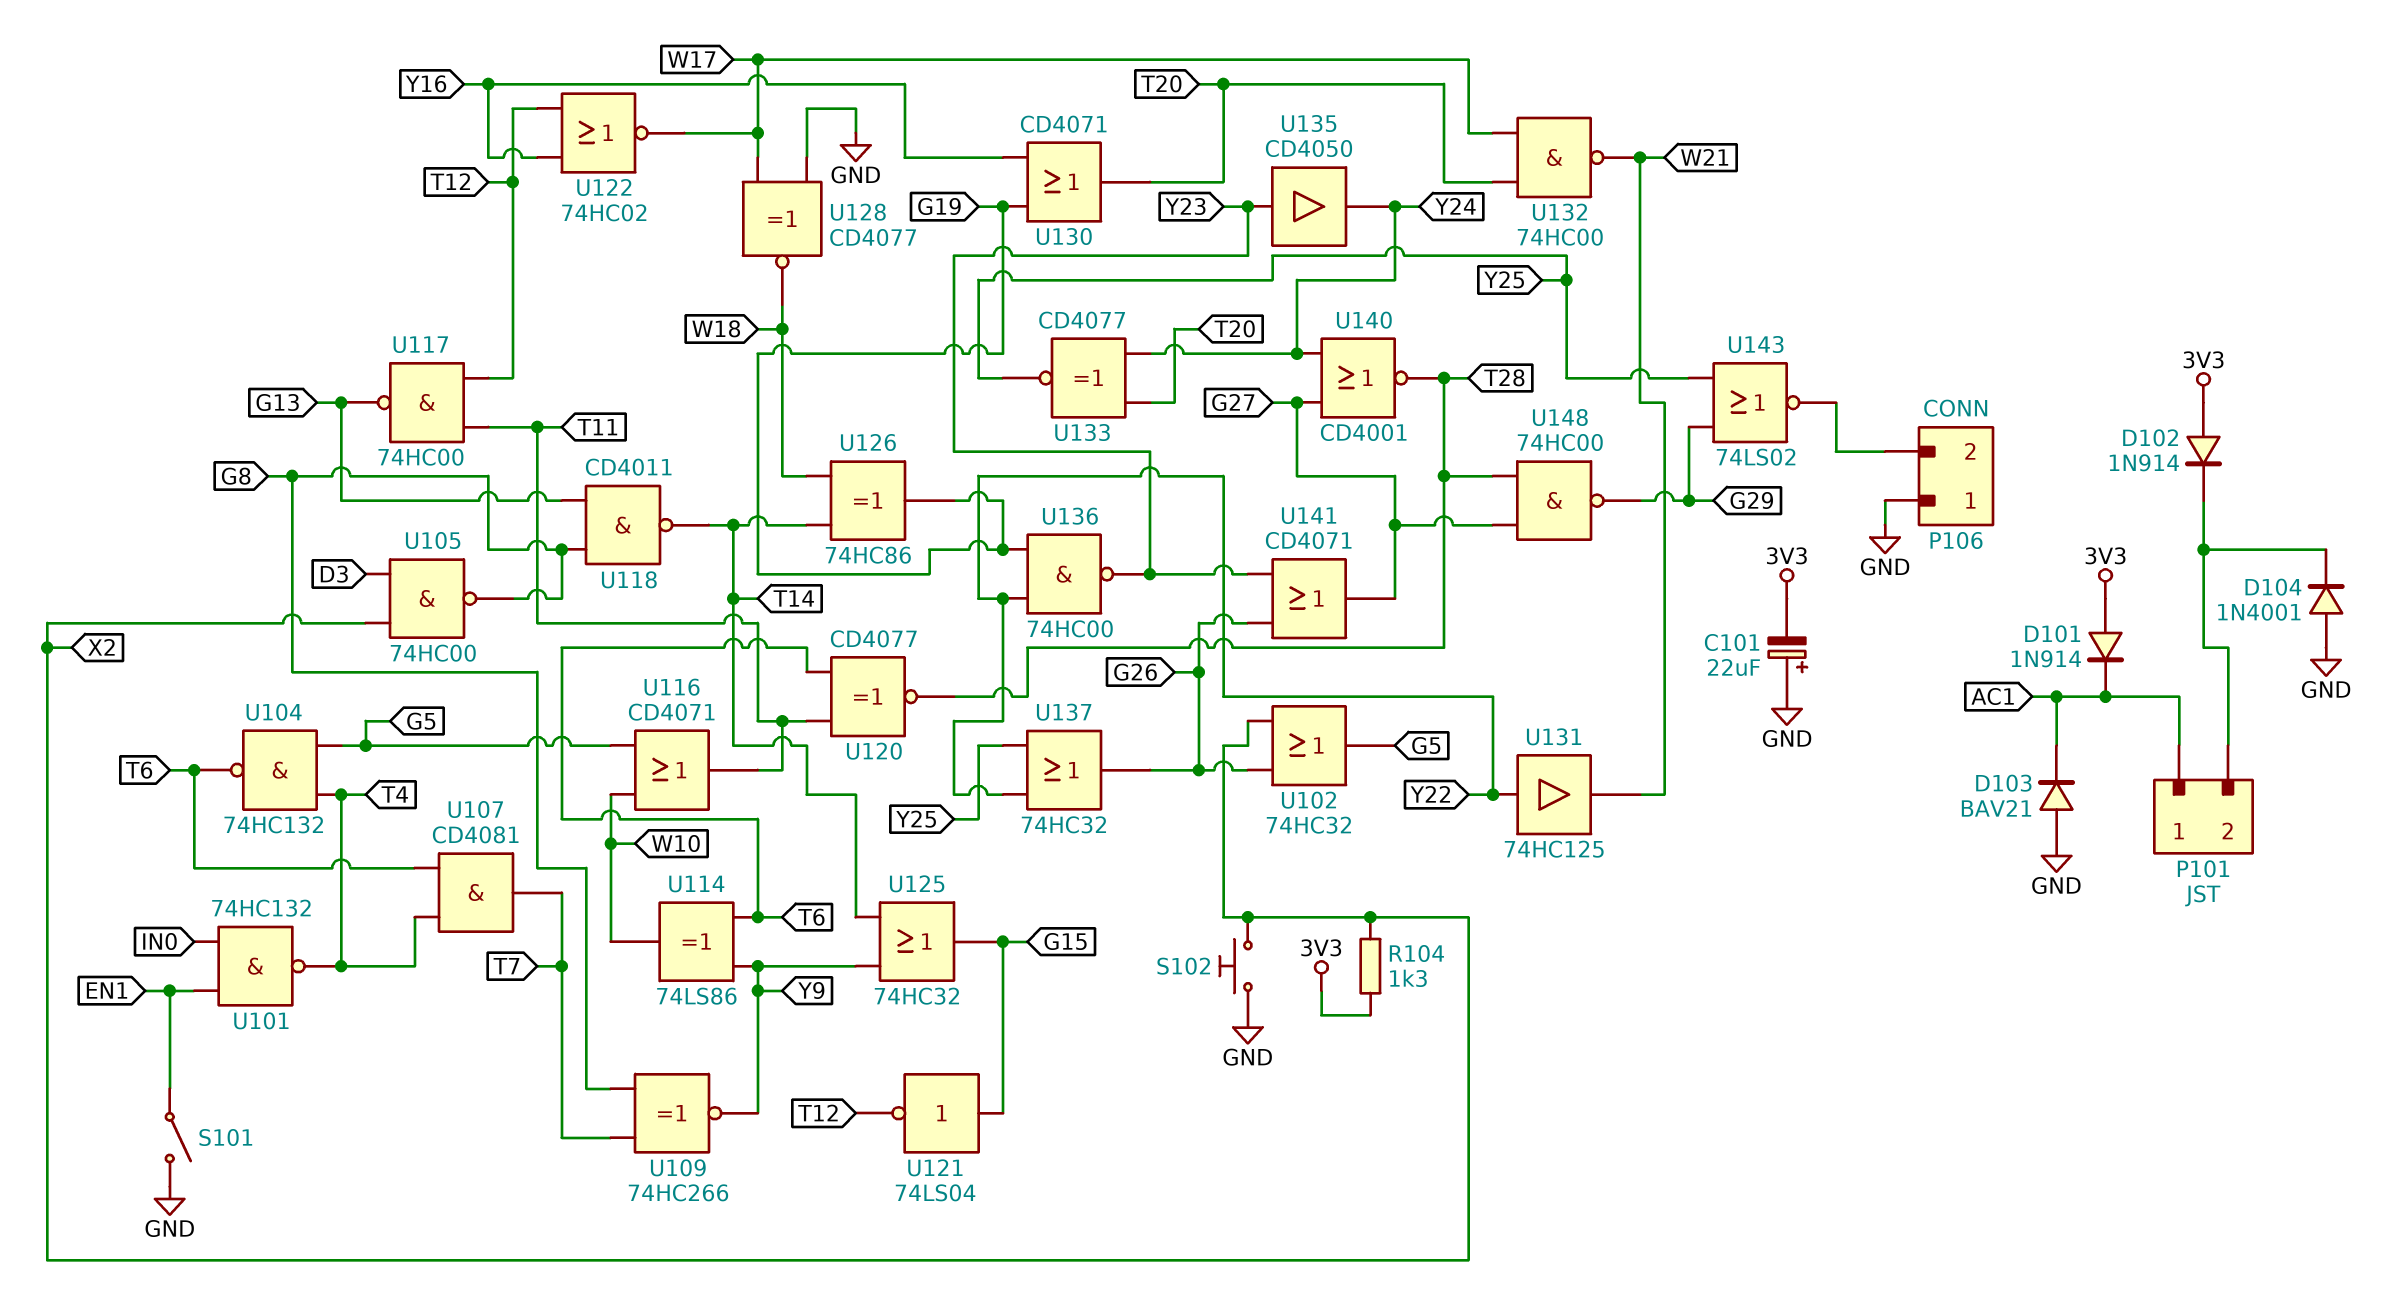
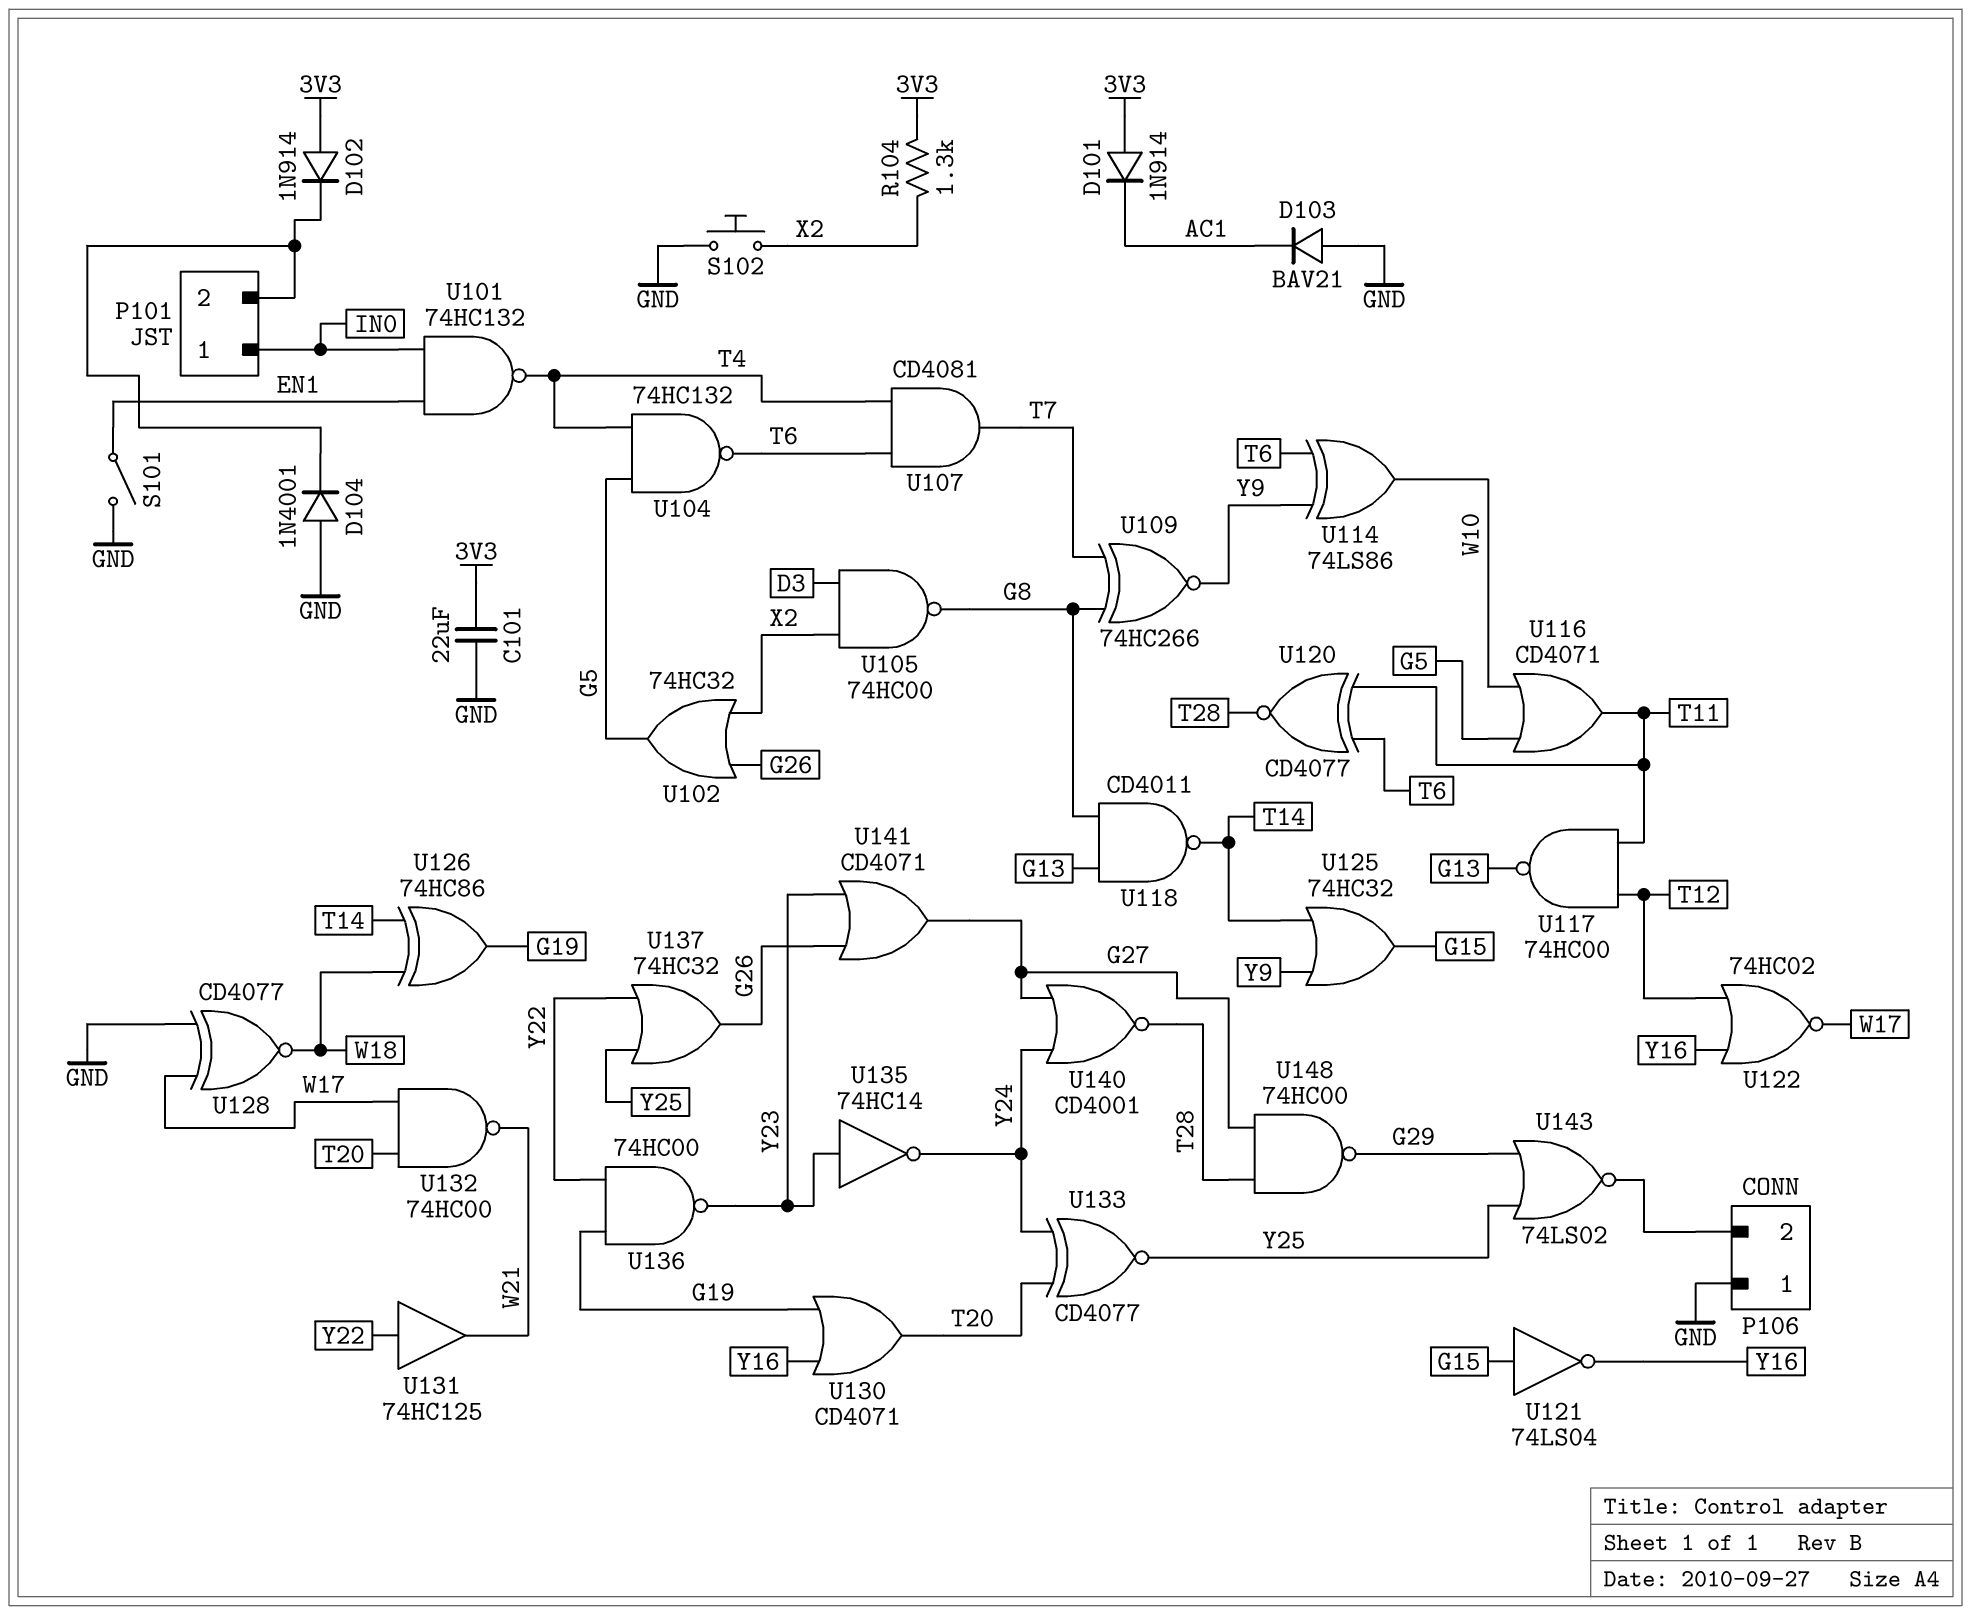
C101: 22uF (plus GND, minus 3V3) -> 22uF (3V3, GND)
P101 pin 1: AC1 -> IN0
U121: NOT 74LS04 (in G15, out T12) -> NOT 74LS04 (in G15, out Y16)
U135: buffer CD4050 (in Y23, out Y24) -> NOT 74HC14 (in Y23, out Y24)

